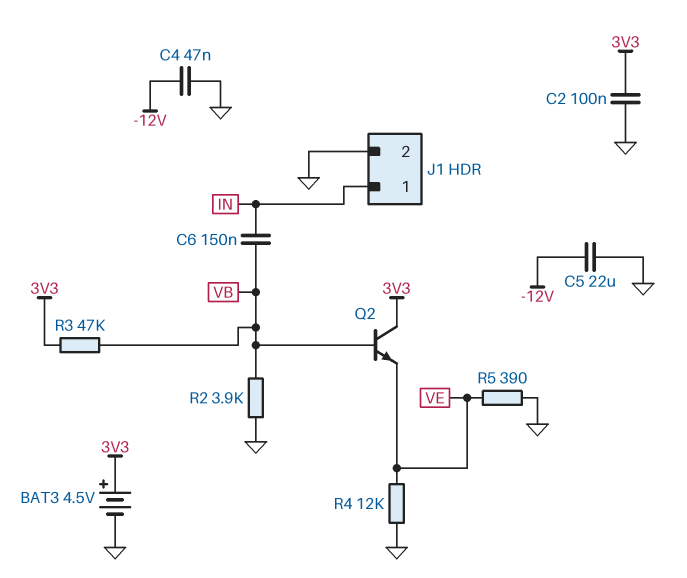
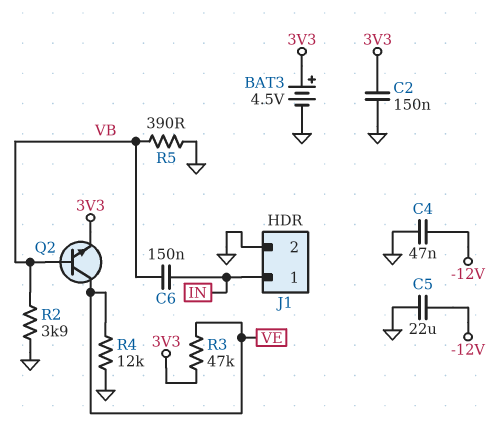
C2: 100nF (3V3, GND) -> 150nF (3V3, GND)
Q2: NPN (B VB, C 3V3, E VE) -> NPN (B VB, C VE, E 3V3)
R3: 47k (3V3, VB) -> 47k (3V3, VE)
R5: 390 (GND, VE) -> 390 (GND, VB)

